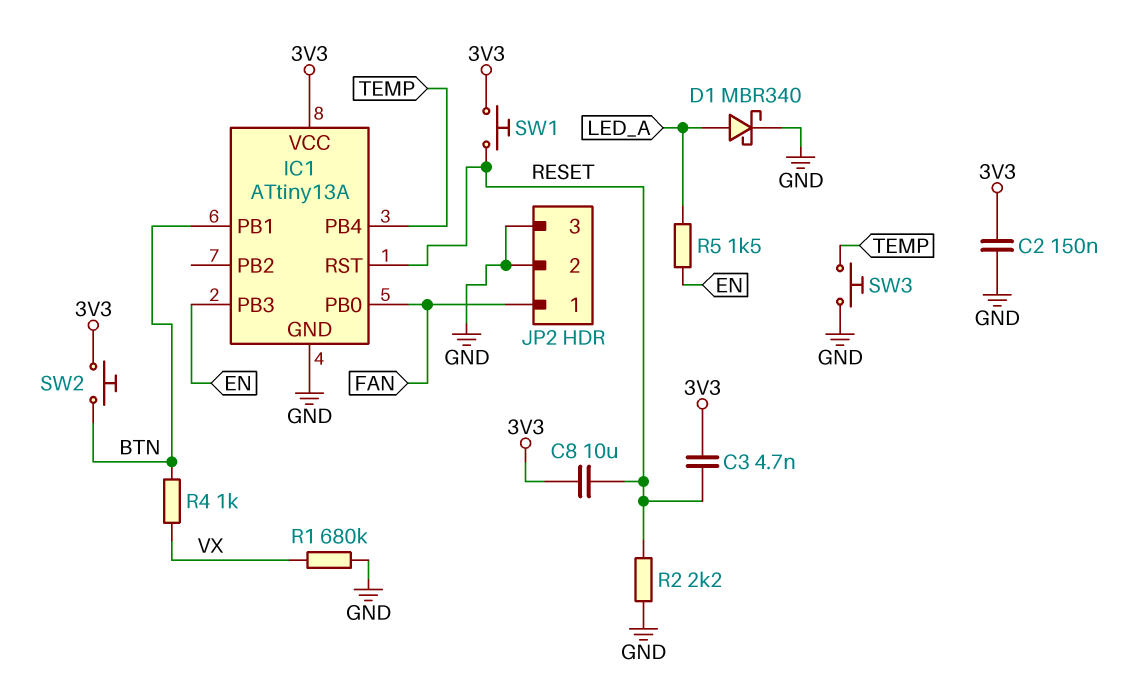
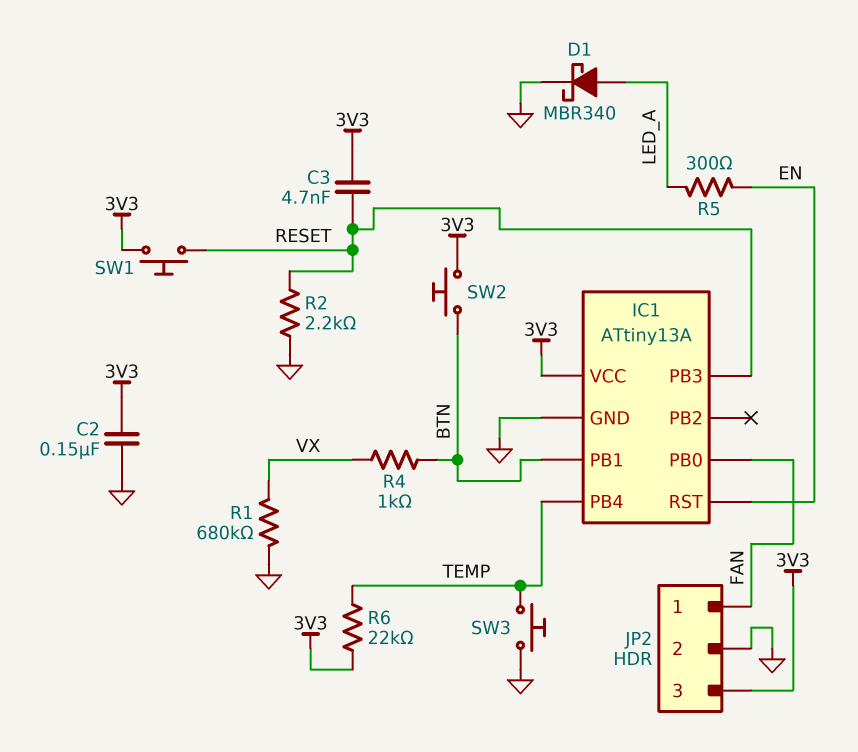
C8: 10uF (3V3, RESET) -> none
IC1 pin PB3: EN -> RESET
IC1 pin RST: RESET -> EN
JP2 pin 3: GND -> 3V3
R5: 1.5k (EN, LED_A) -> 300 (EN, LED_A)
R6: none -> 22k (3V3, TEMP)

